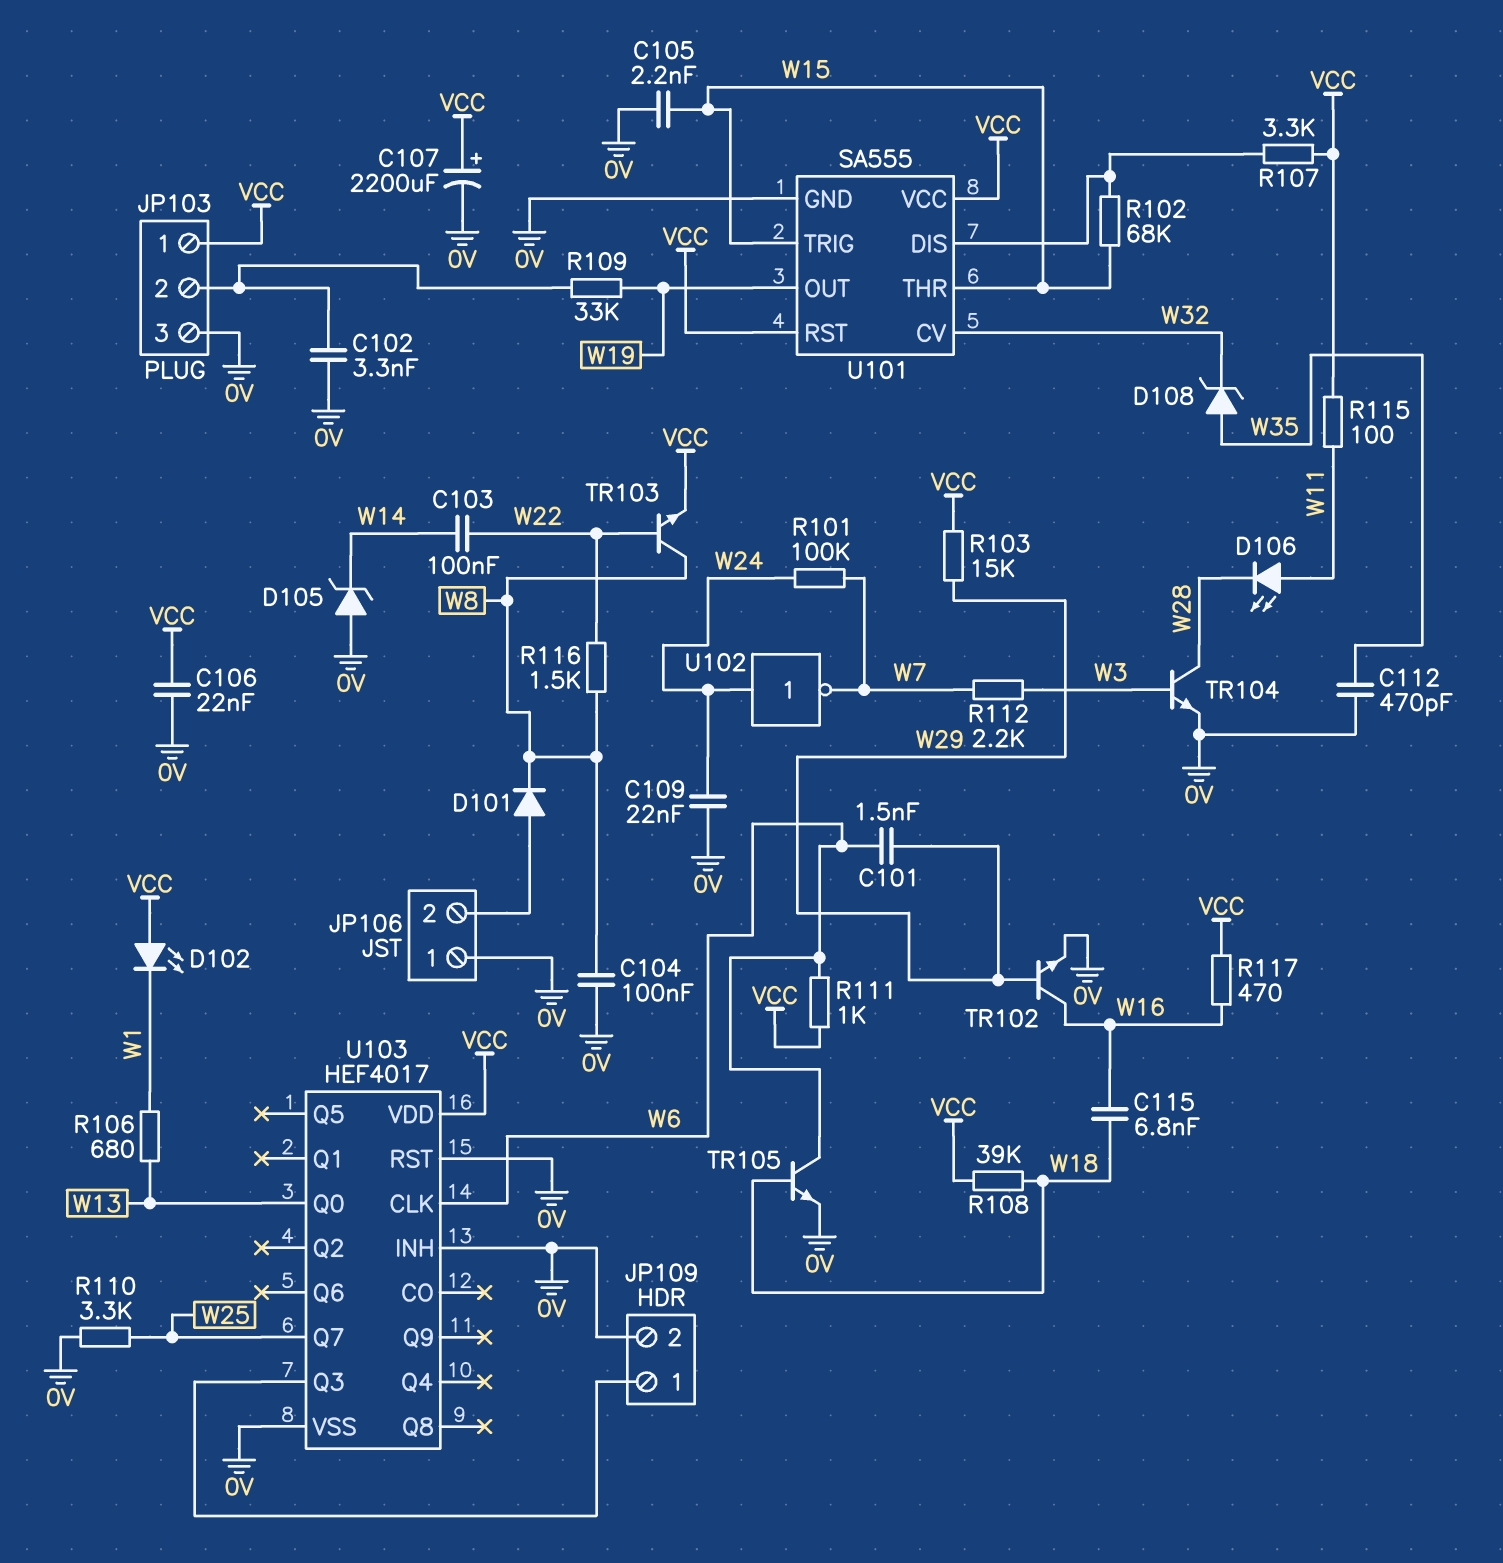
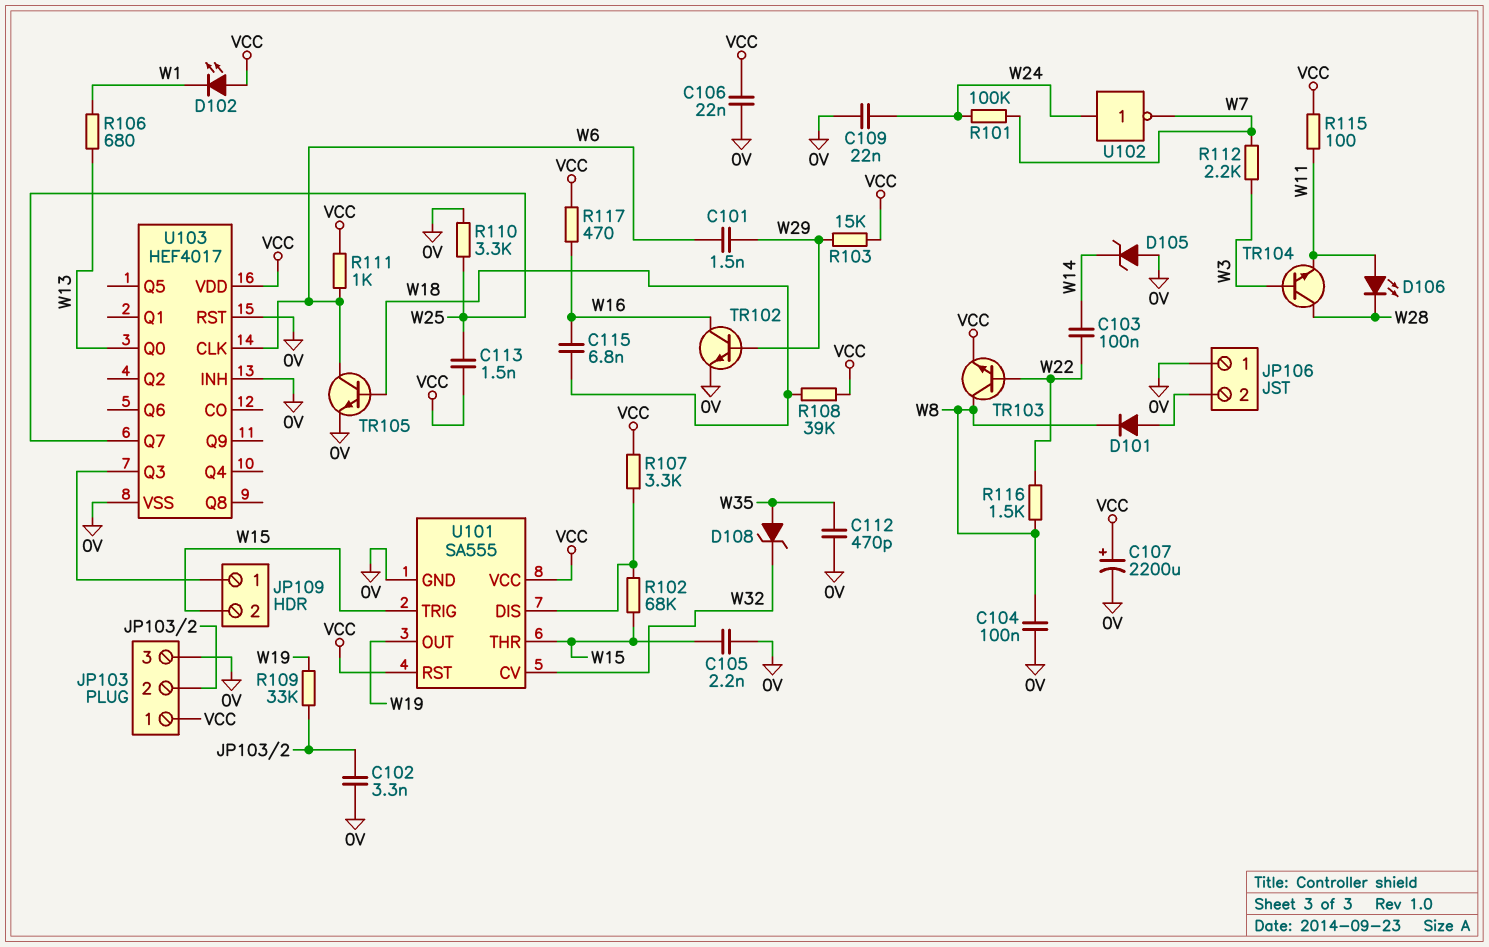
C113: none -> 1.5nF (VCC, W25)
JP109 pin 2: 0V -> W15
TR104: NPN (B W3, C W28, E 0V) -> NPN (B W3, C W28, E W11)

